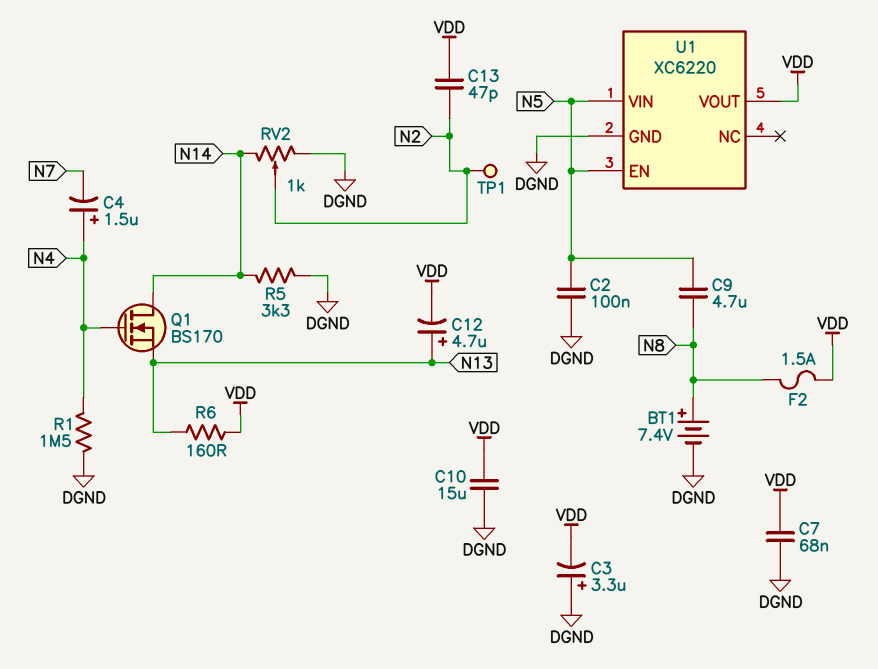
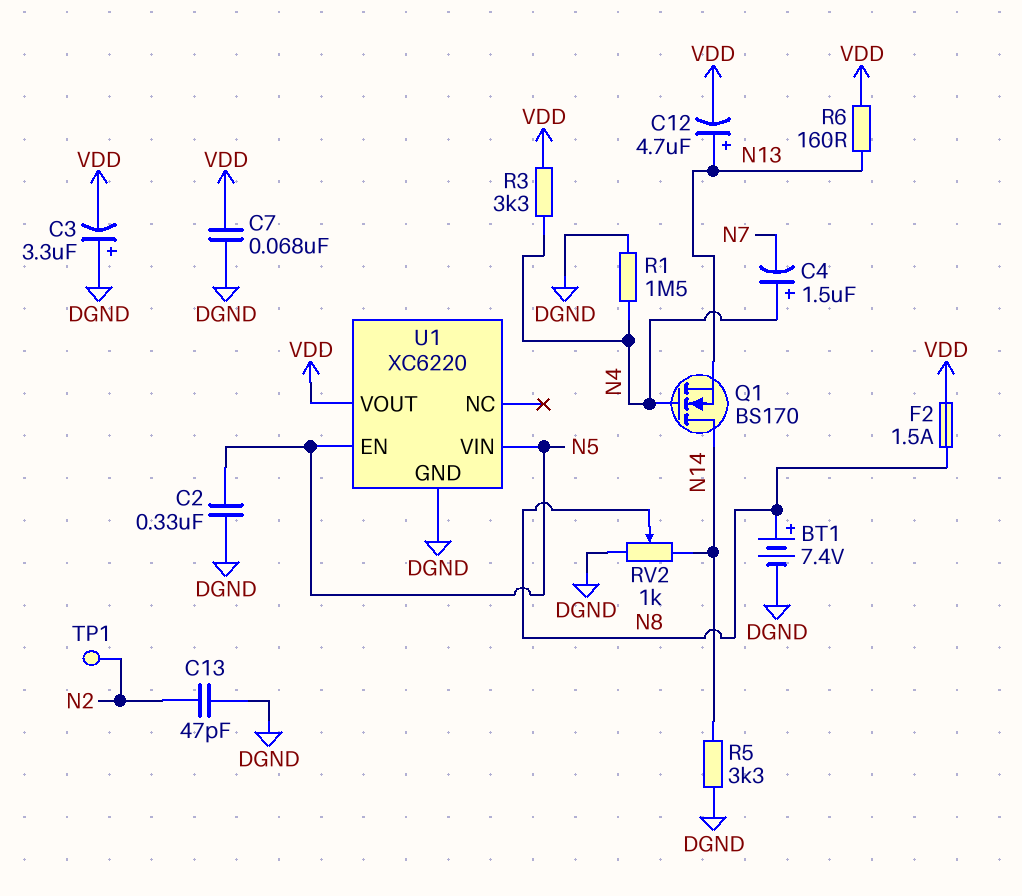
C2: 100nF (DGND, N5) -> 330nF (DGND, N5)
C9: 4.7uF (N5, N8) -> none
C10: 15uF (DGND, VDD) -> none
C13: 47pF (N2, VDD) -> 47pF (DGND, N2)
R3: none -> 3.3k (N4, VDD)
RV2: 1k (DGND, N14, wiper N2) -> 1k (DGND, N14, wiper N8)

